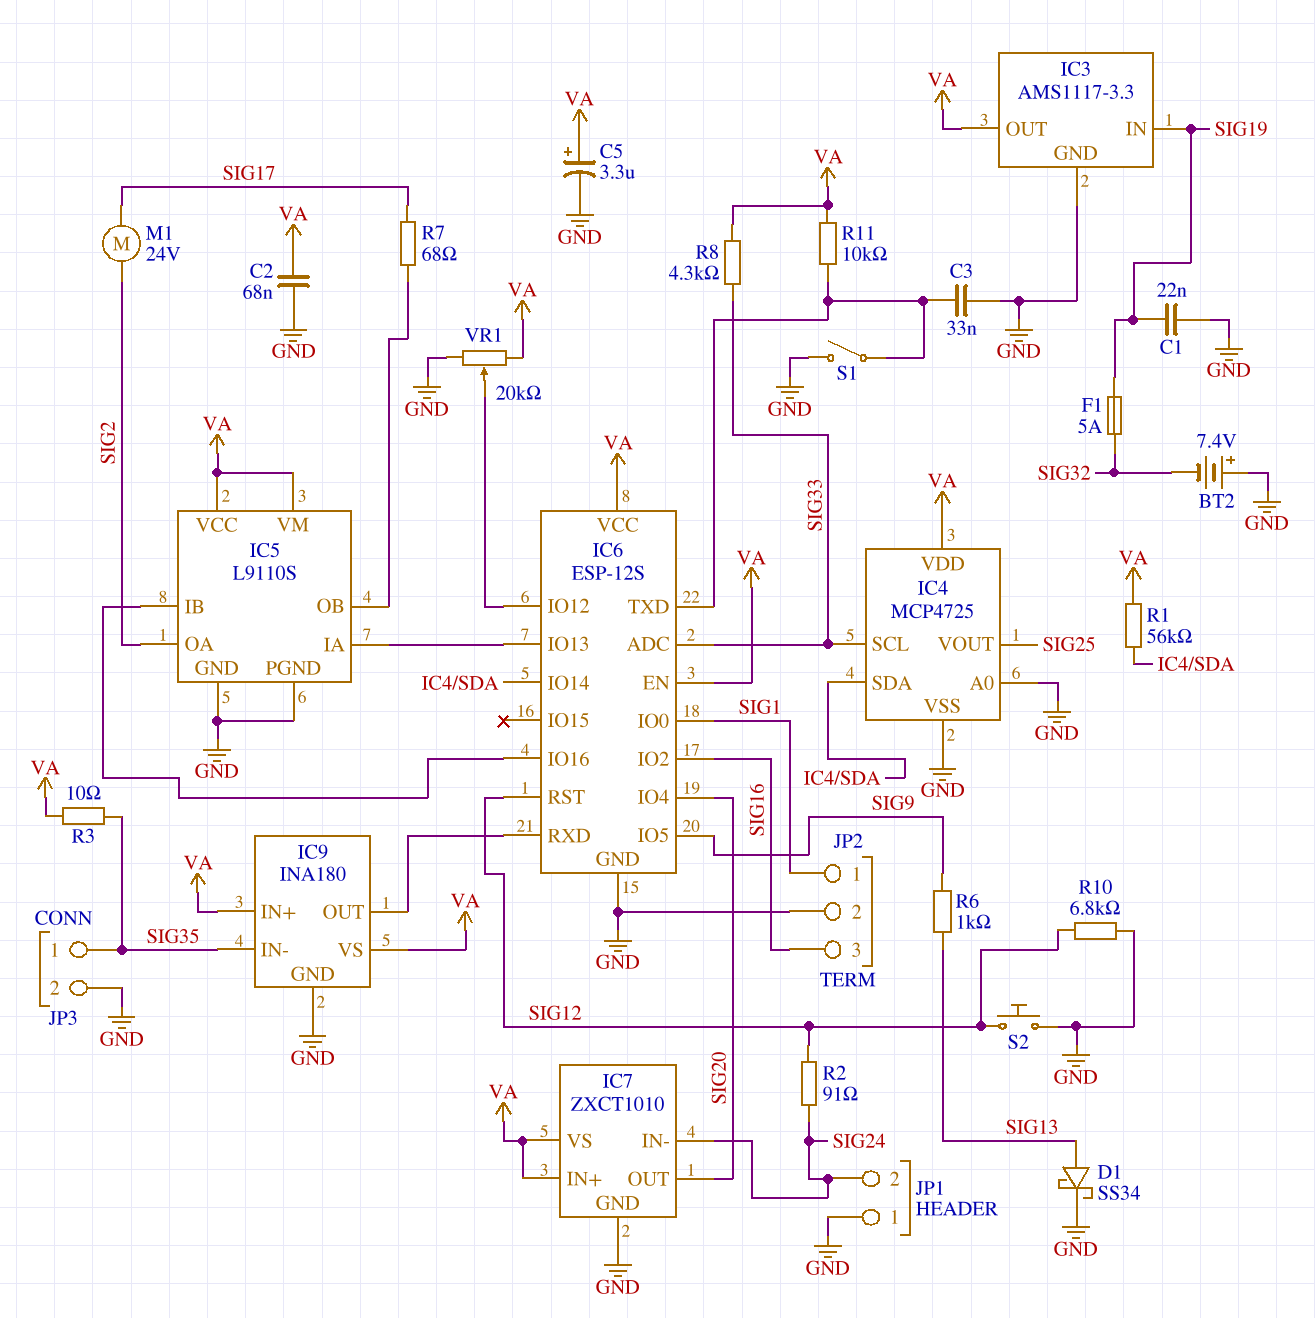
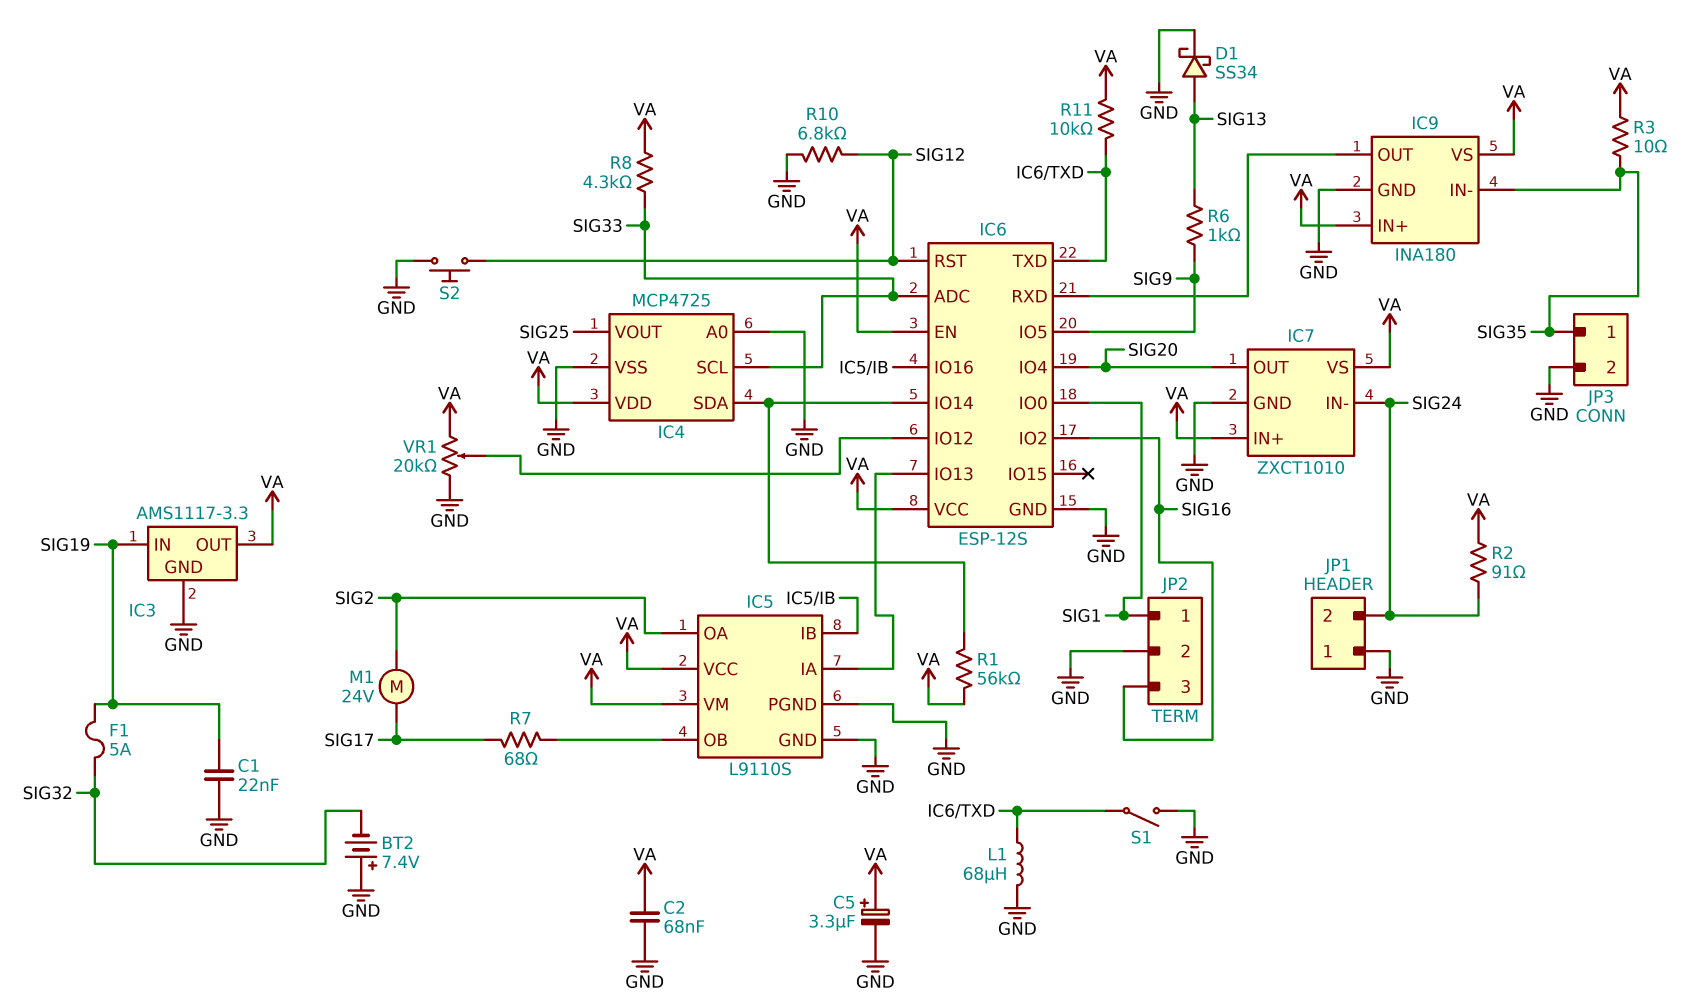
C3: 33nF (GND, IC6/TXD) -> none
L1: none -> 68uH (GND, IC6/TXD)
R2: 91 (SIG12, SIG24) -> 91 (SIG24, VA)

